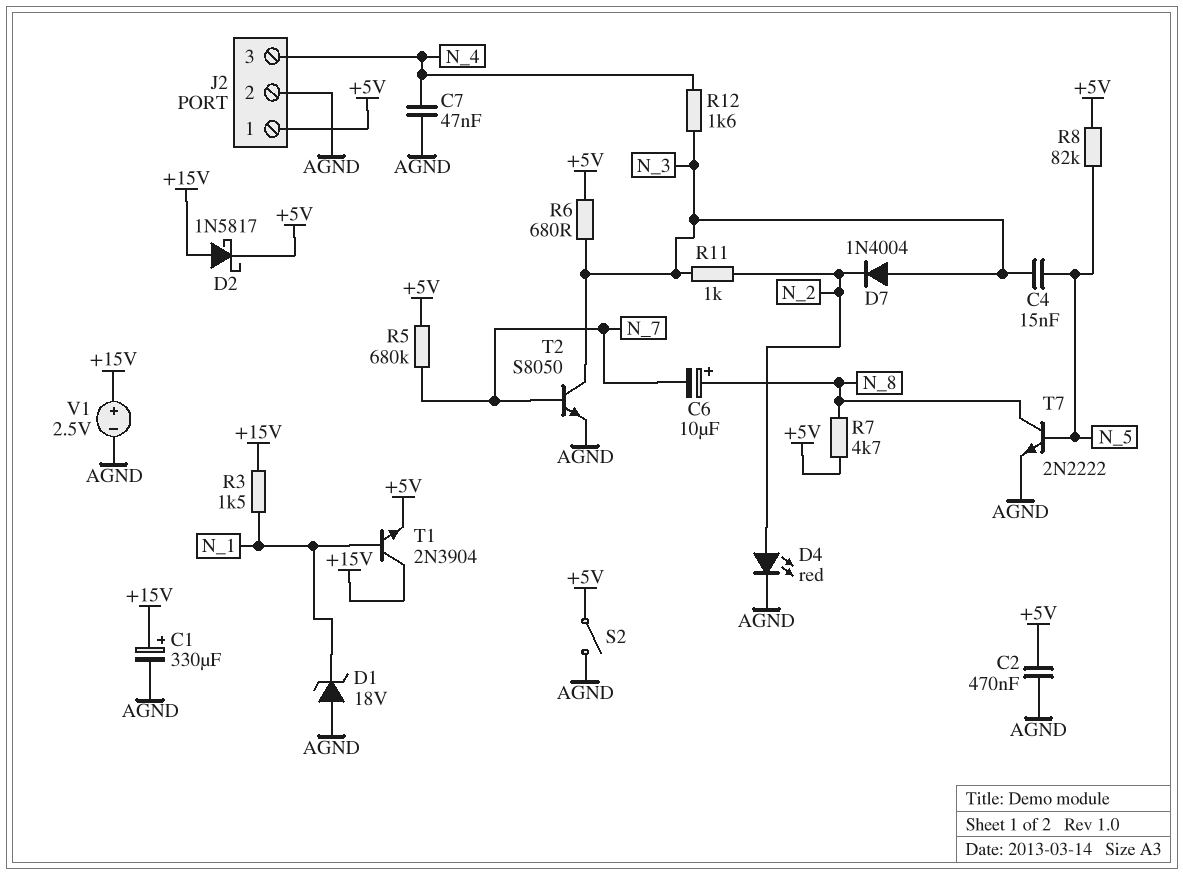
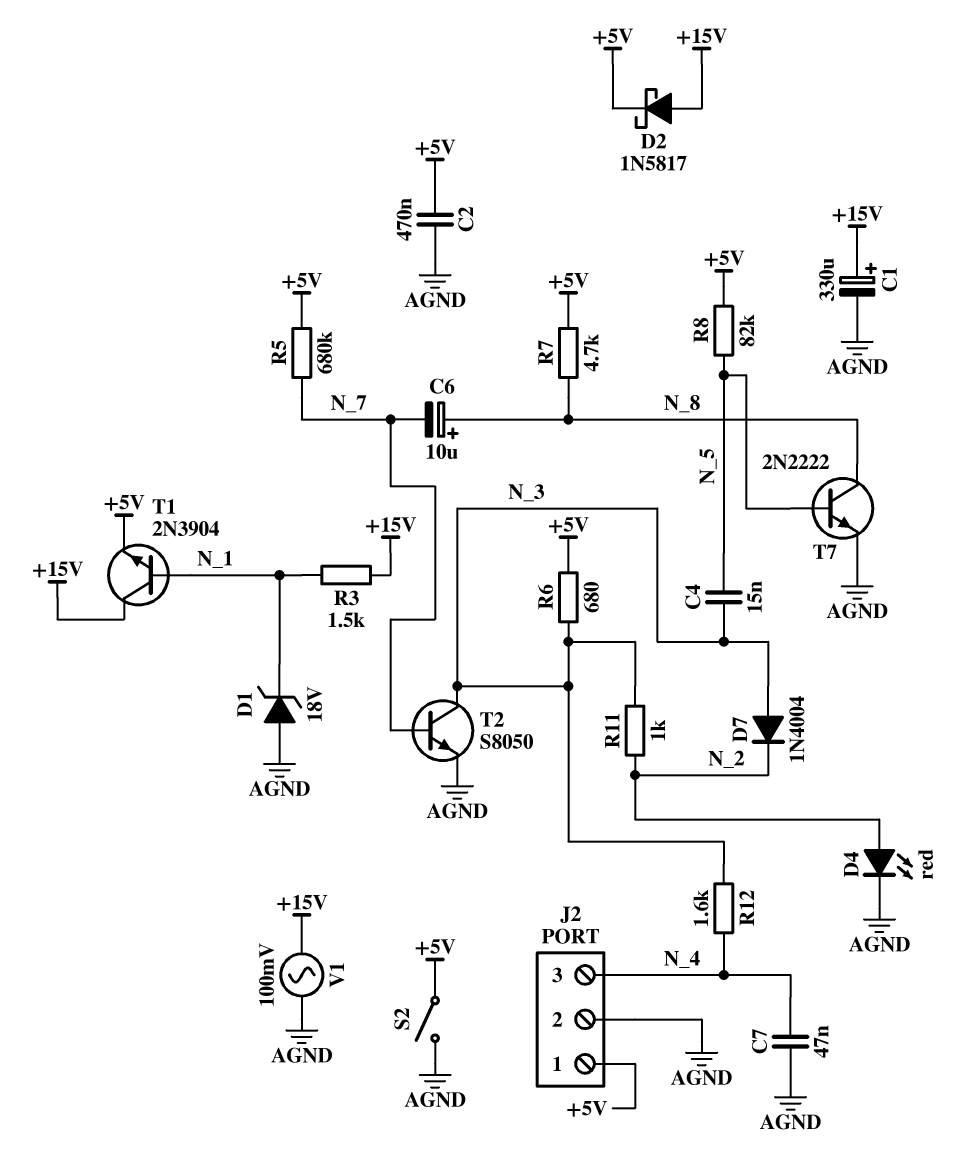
V1: 2.5V (plus +15V, minus AGND) -> AC 100mV (+15V, AGND)

